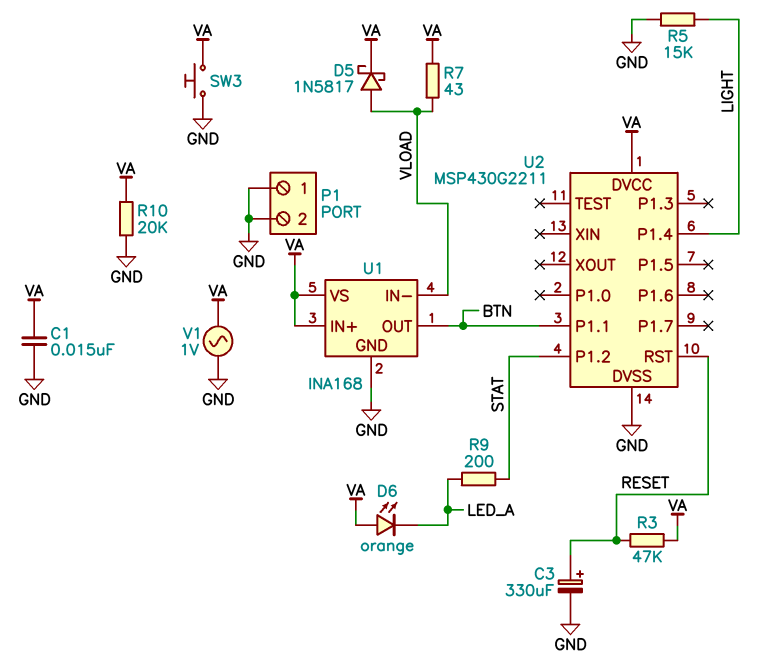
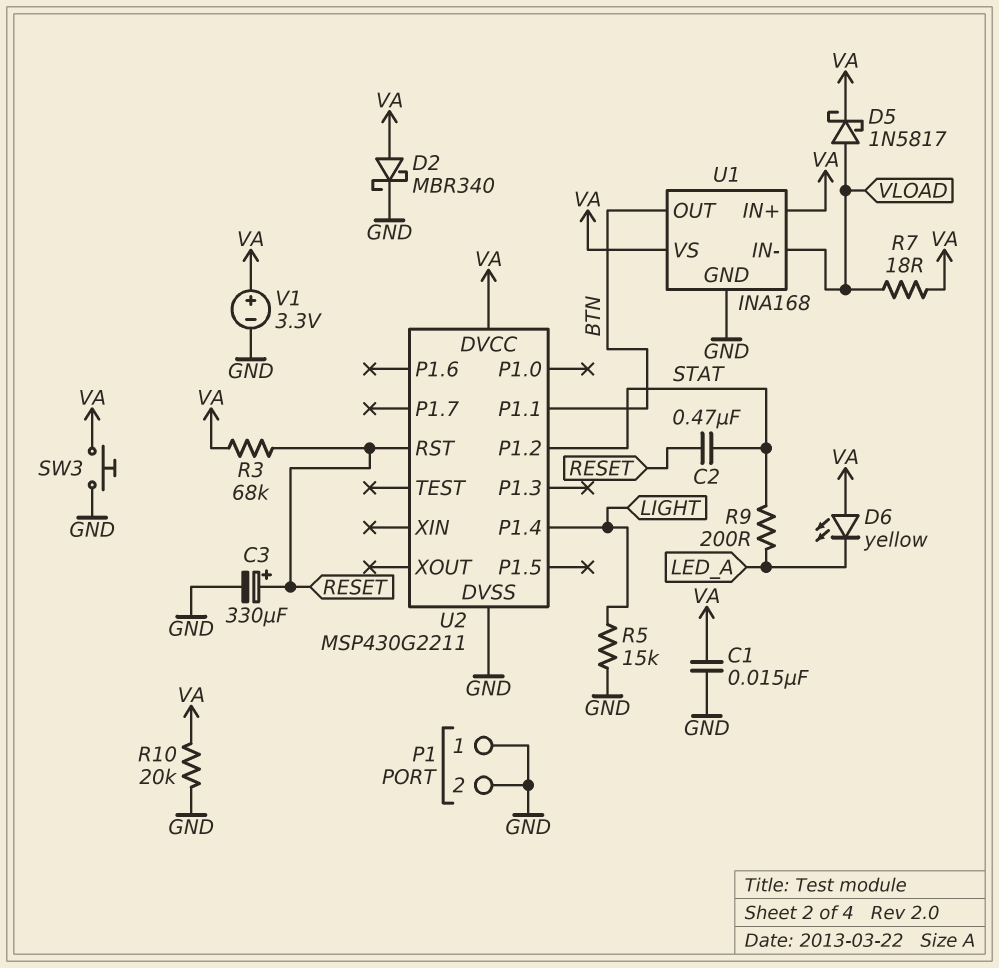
C2: none -> 470nF (RESET, STAT)
D2: none -> schottky MBR340 (A VA, K GND)
D6: LED orange (A VA, K LED_A) -> LED yellow (A VA, K LED_A)
R3: 47k (RESET, VA) -> 68k (RESET, VA)
R7: 43 (VA, VLOAD) -> 18 (VA, VLOAD)
V1: AC 1V (GND, VA) -> 3.3V (plus VA, minus GND)

